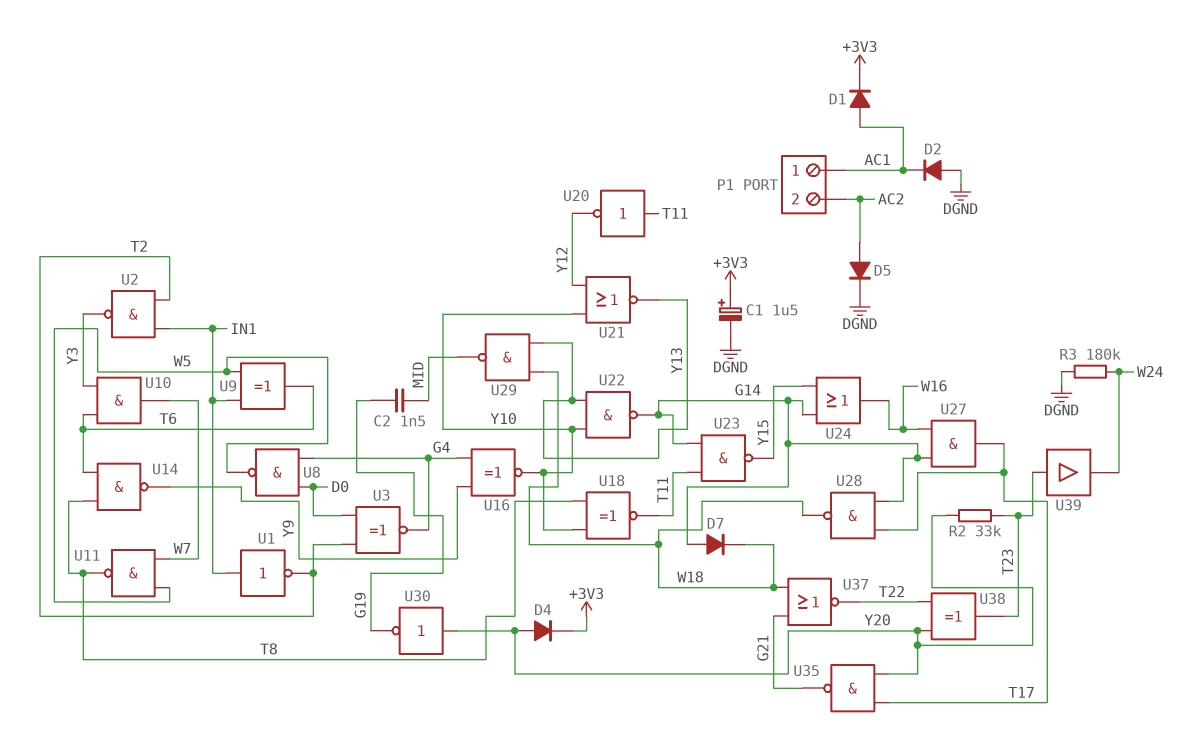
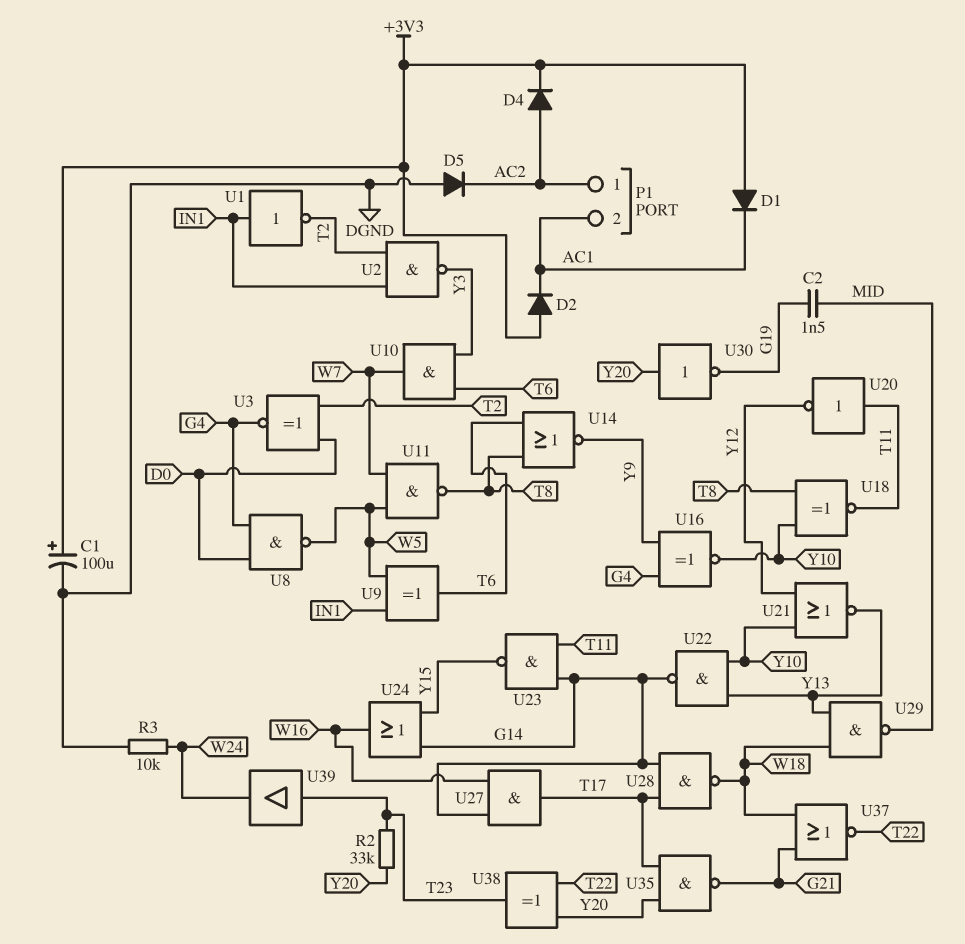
C1: 1.5uF (plus +3V3, minus DGND) -> 100uF (plus +3V3, minus DGND)
D1: diode (A AC1, K +3V3) -> diode (A +3V3, K AC1)
D2: diode (A DGND, K AC1) -> diode (A +3V3, K AC1)
D4: diode (A Y20, K +3V3) -> diode (A AC2, K +3V3)
D5: diode (A AC2, K DGND) -> diode (A DGND, K AC2)
D7: diode (A G14, K W18) -> none
P1 pin 1: AC1 -> AC2
P1 pin 2: AC2 -> AC1
R3: 180k (DGND, W24) -> 10k (DGND, W24)
U14: NAND (in T6, in T8, out Y9) -> NOR (in T6, in T8, out Y9)

